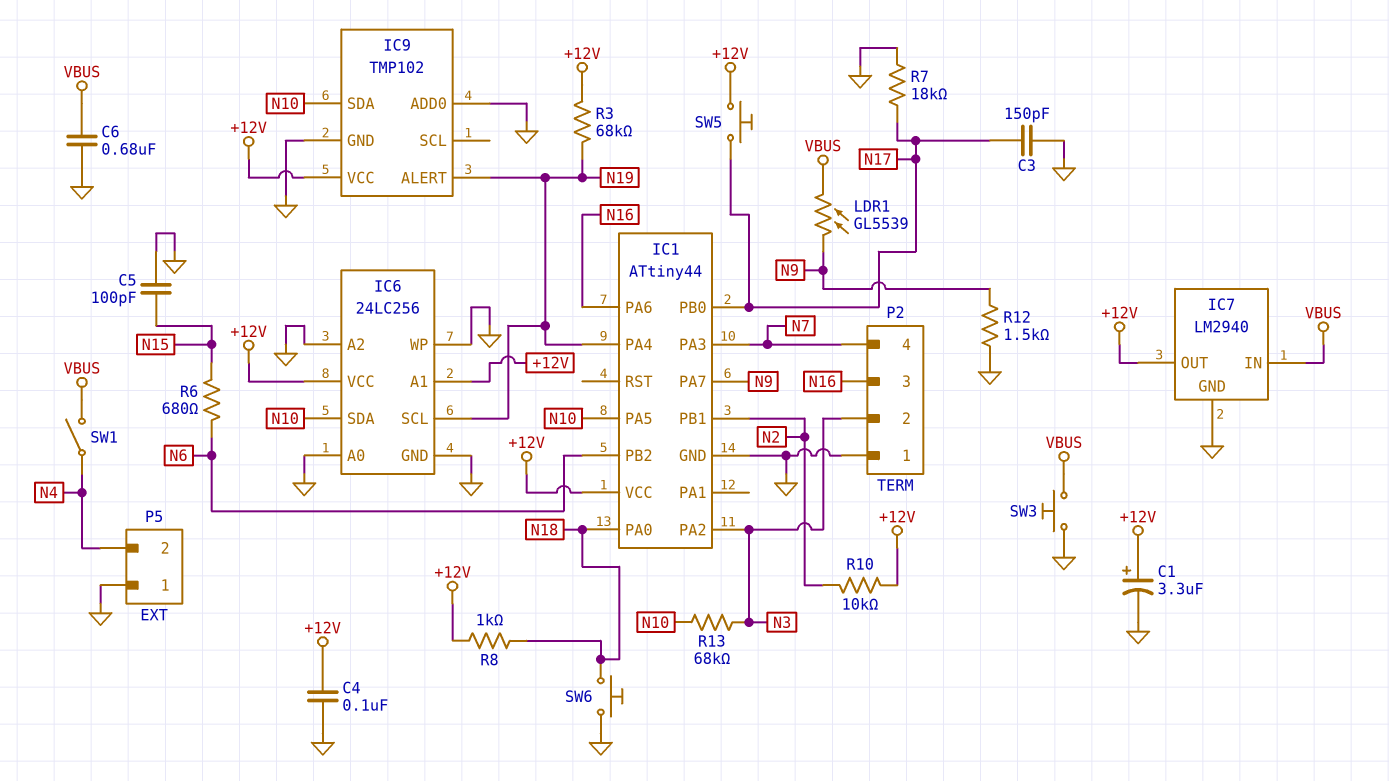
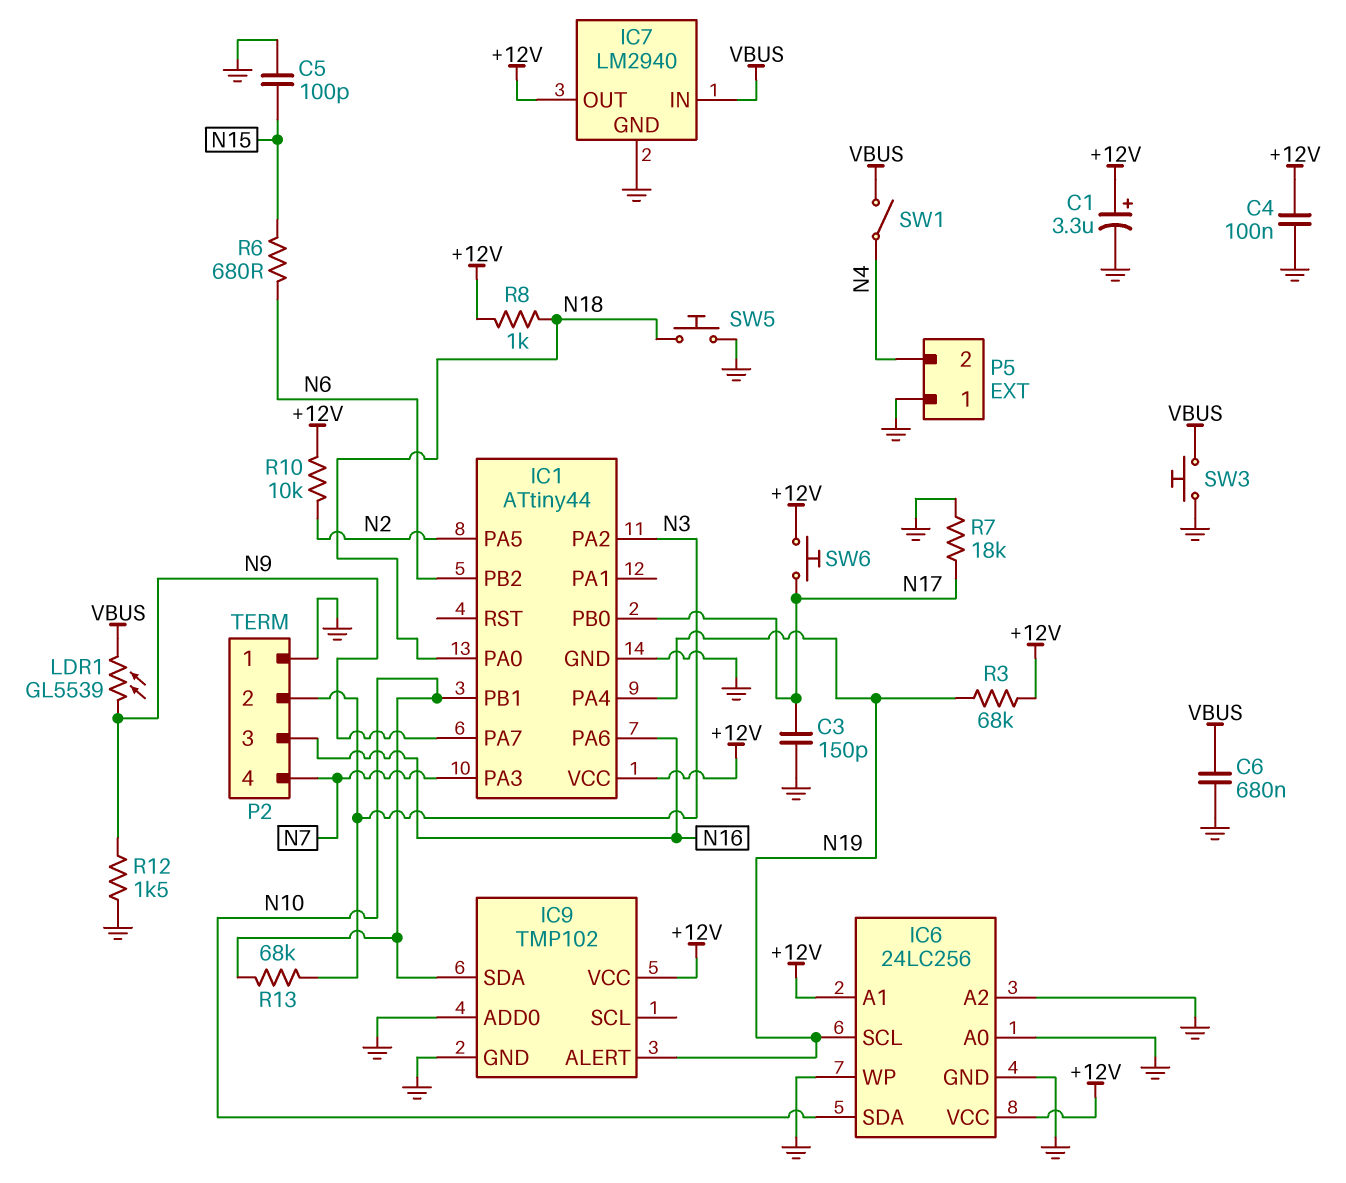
IC1 pin PA5: N10 -> N2
IC1 pin PB1: N2 -> N10
SW5: button (+12V, N17) -> button (GND, N18)
SW6: button (GND, N18) -> button (+12V, N17)

